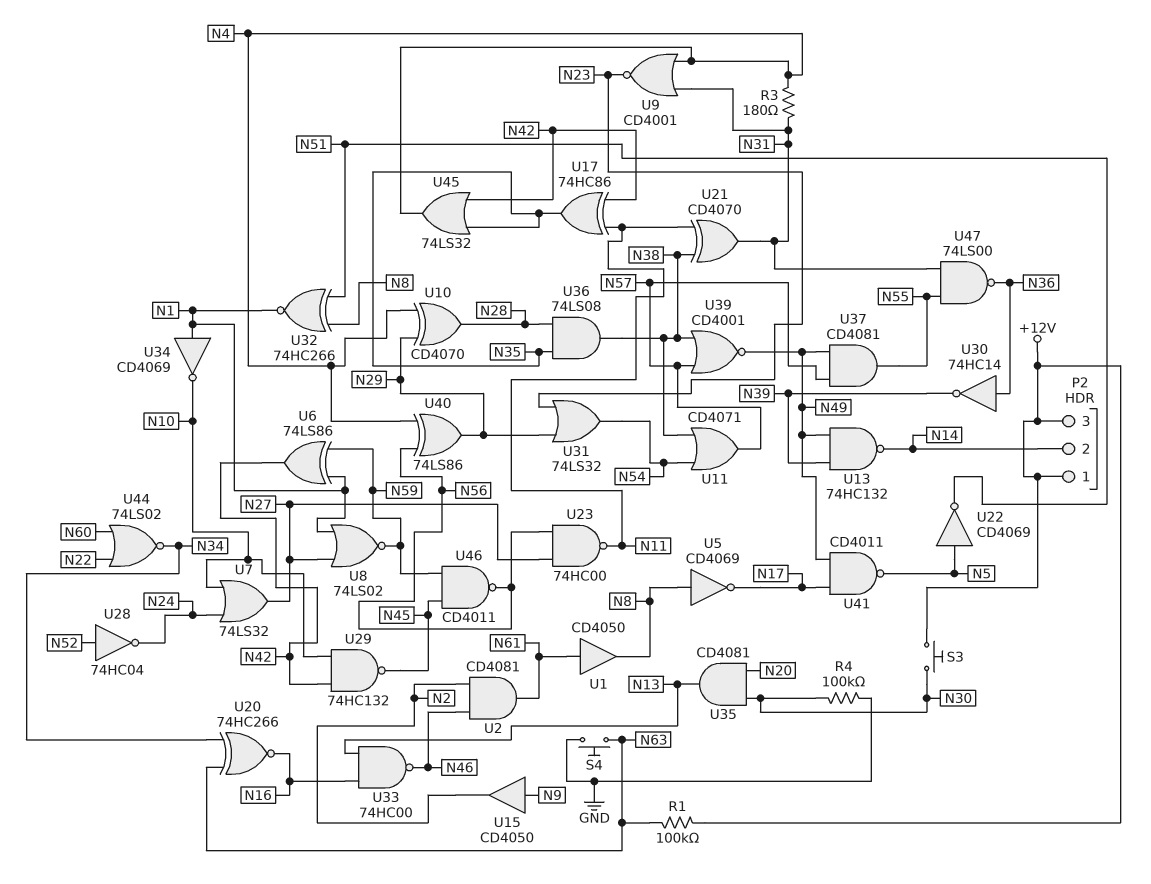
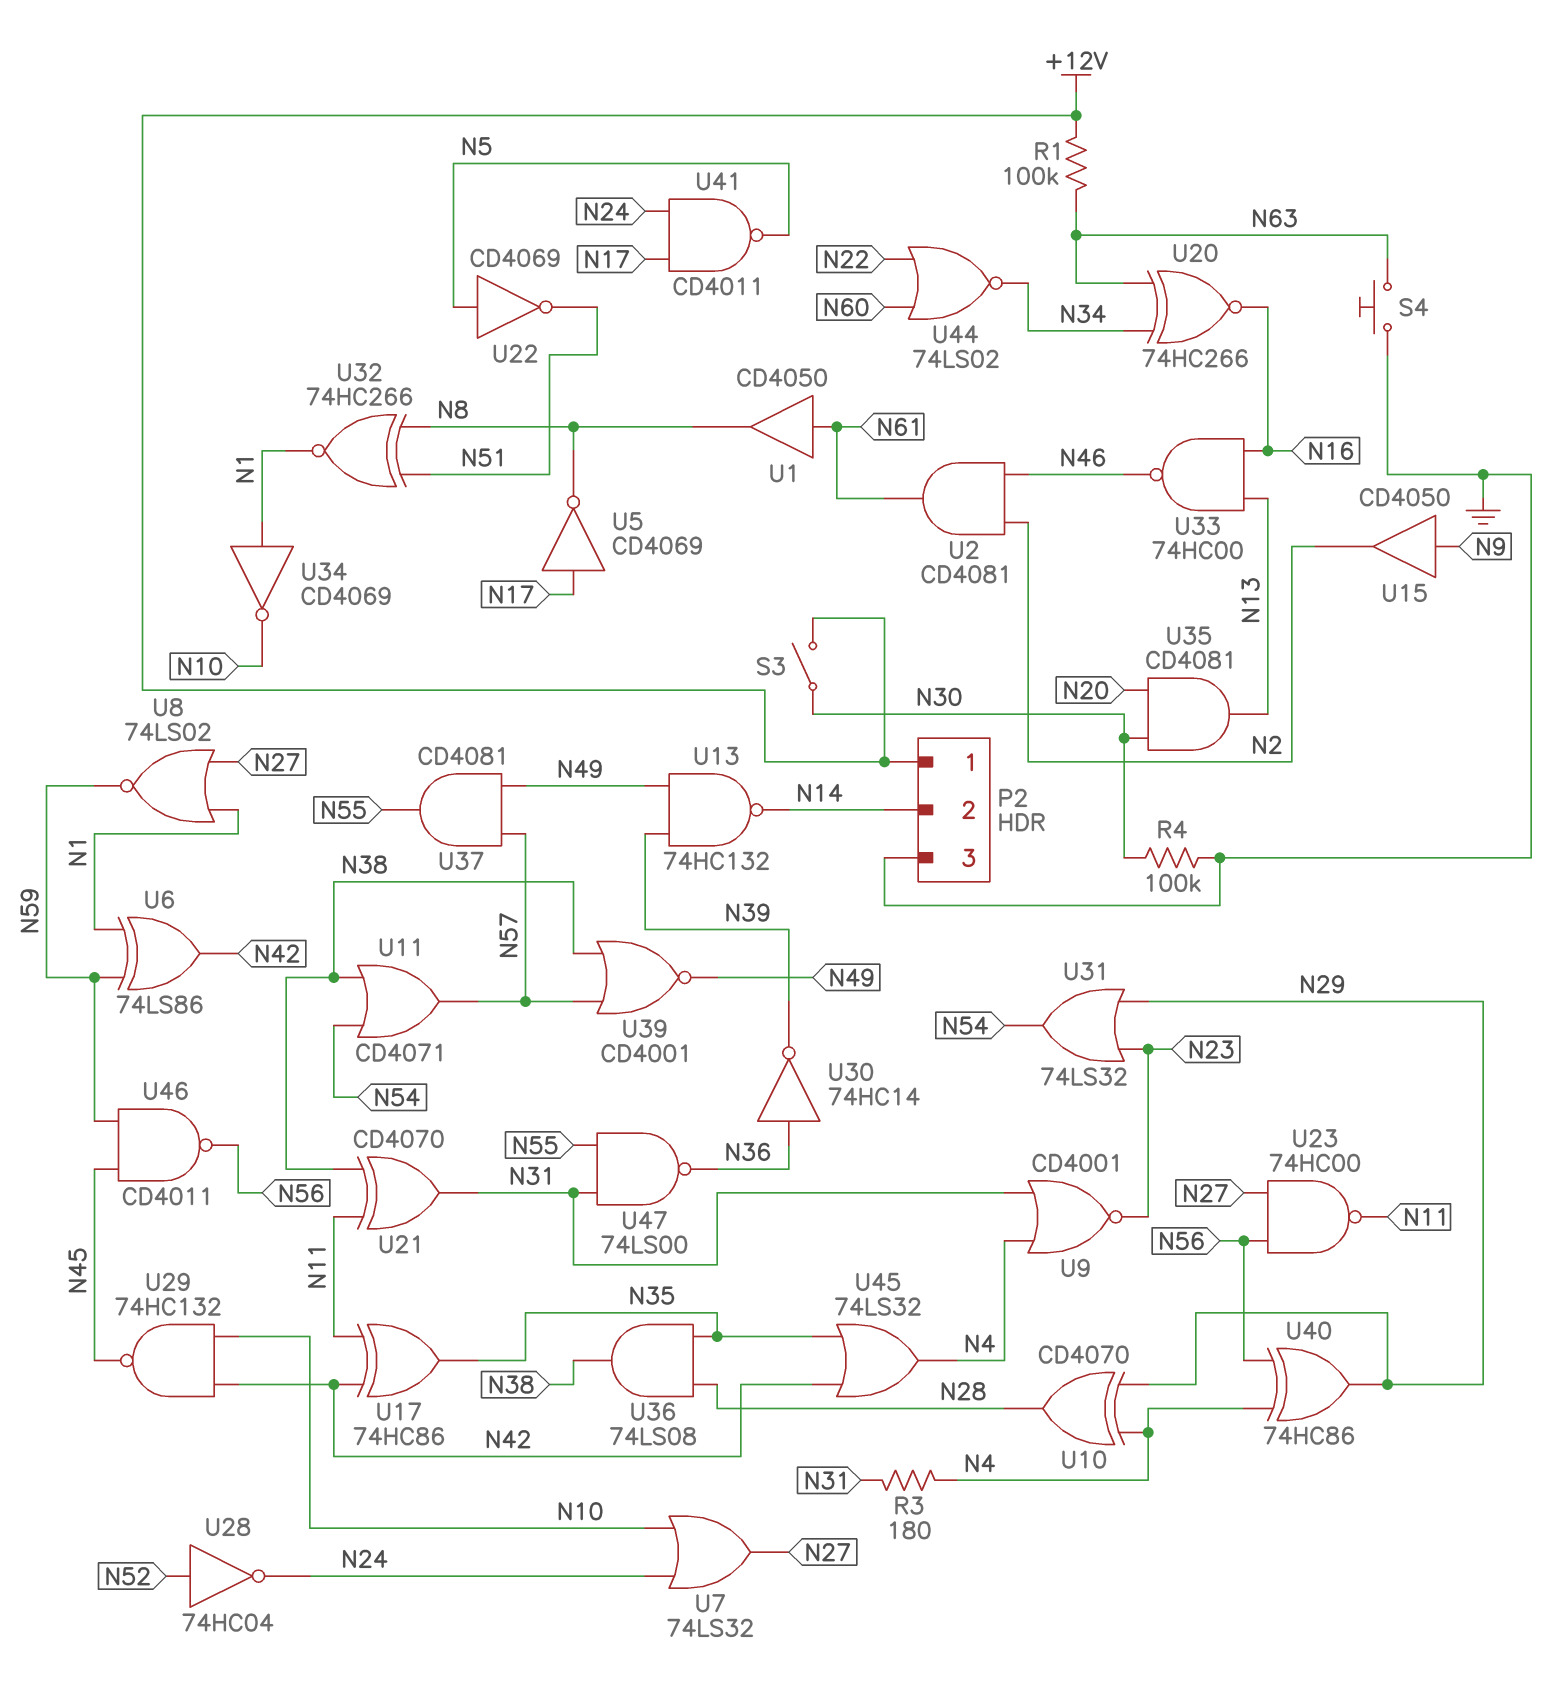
P2 pin 3: +12V -> GND
S3: button (+12V, N30) -> switch (+12V, N30)
U5: NOT CD4069 (in N8, out N17) -> NOT CD4069 (in N17, out N8)
U40: XOR 74LS86 (in N4, in N56, out N29) -> XOR 74HC86 (in N4, in N56, out N29)
U41: NAND CD4011 (in N17, in N49, out N5) -> NAND CD4011 (in N17, in N24, out N5)

